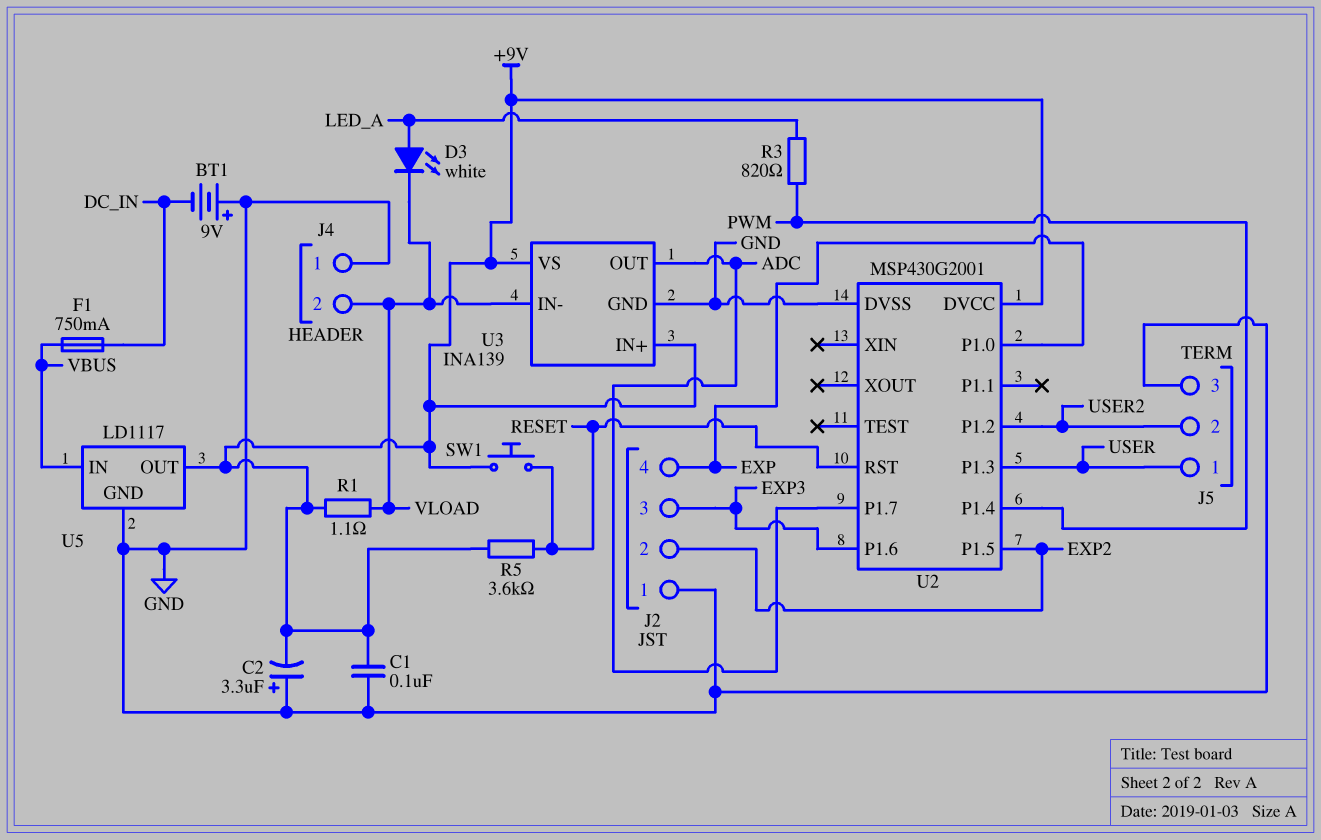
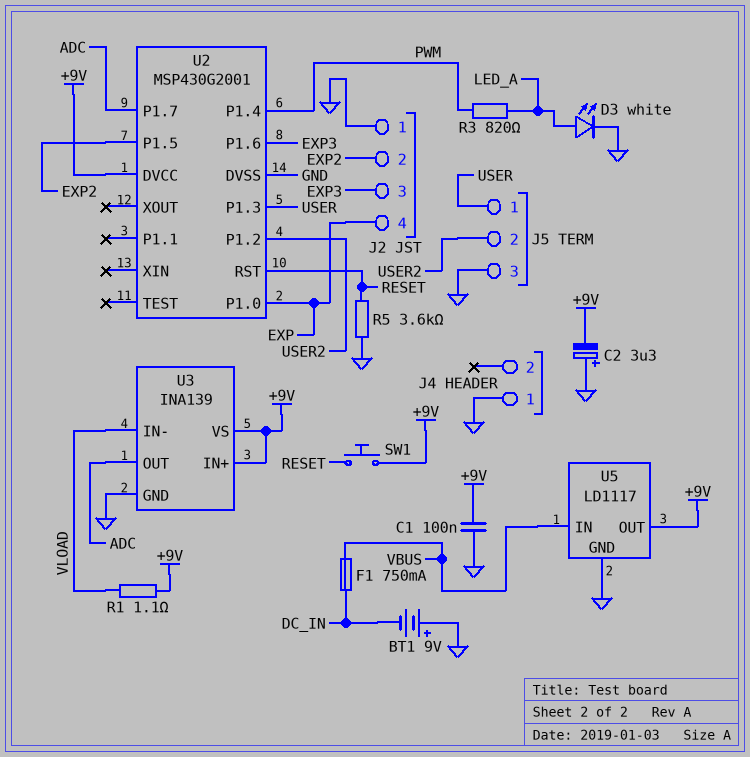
D3: LED white (A LED_A, K VLOAD) -> LED white (A LED_A, K GND)
J4 pin 2: VLOAD -> none
R5: 3.6k (+9V, RESET) -> 3.6k (GND, RESET)

